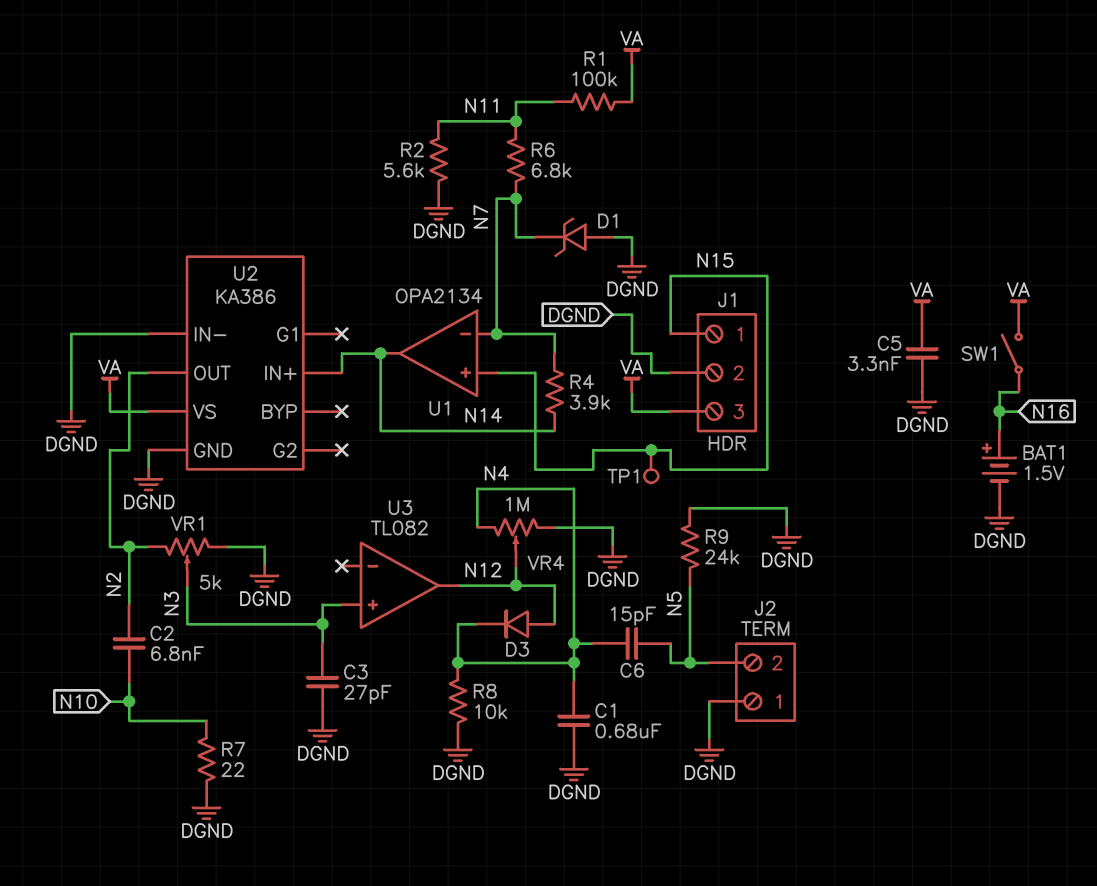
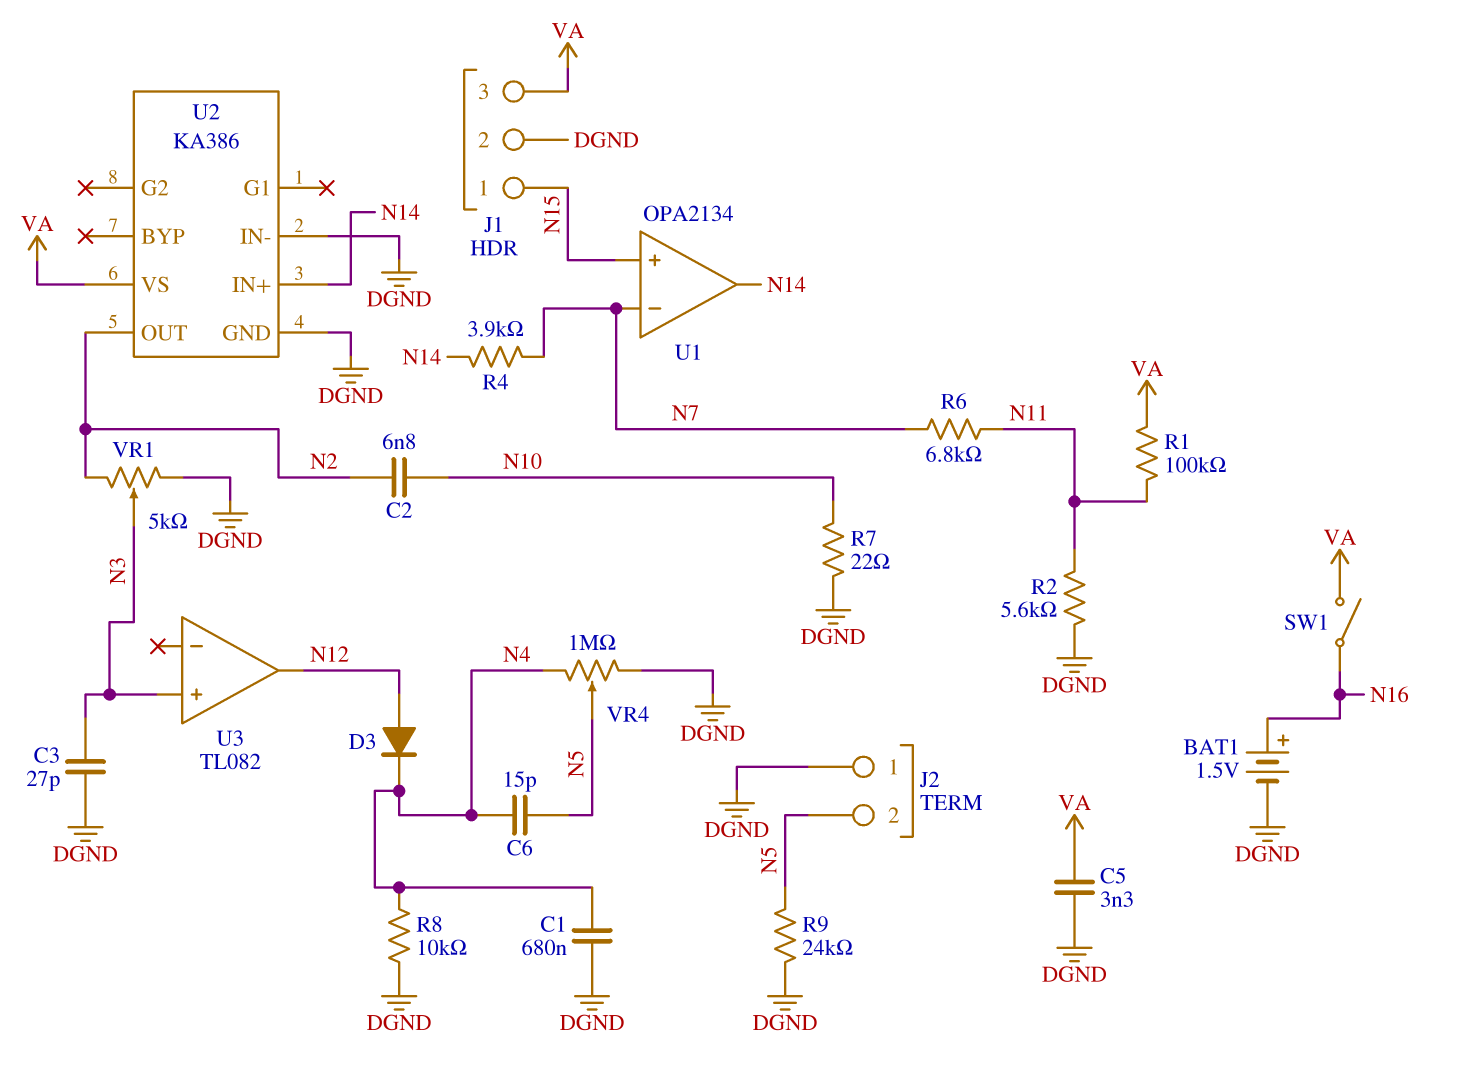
D1: zener (A DGND, K N7) -> none
TP1: test point (N15) -> none
VR4: 1M (DGND, N4, wiper N12) -> 1M (DGND, N4, wiper N5)

